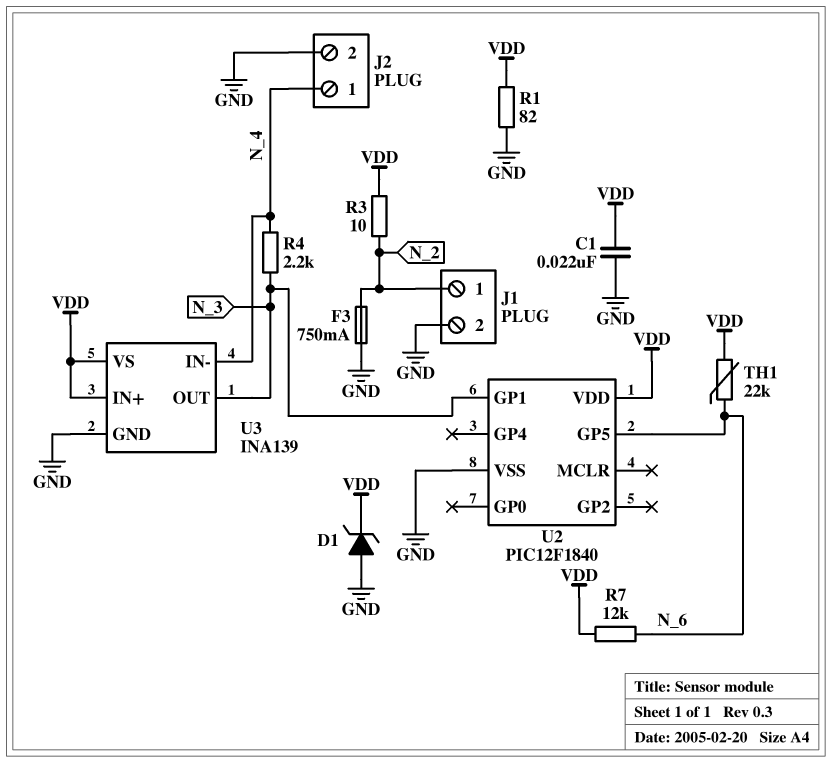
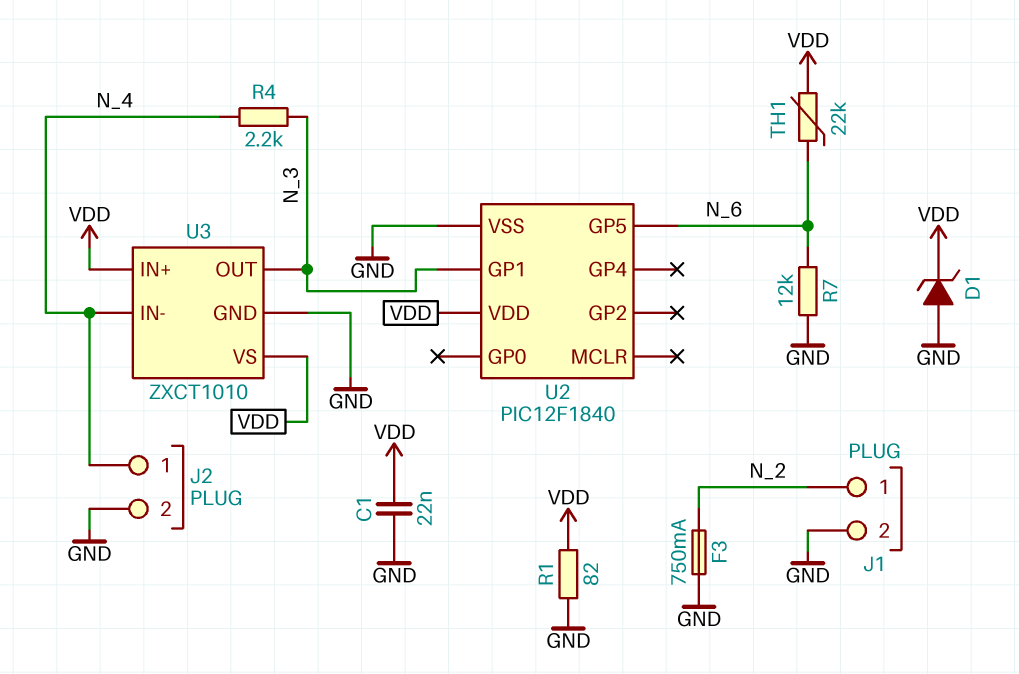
R3: 10 (N_2, VDD) -> none
R7: 12k (N_6, VDD) -> 12k (GND, N_6)
U3: INA139 -> ZXCT1010

